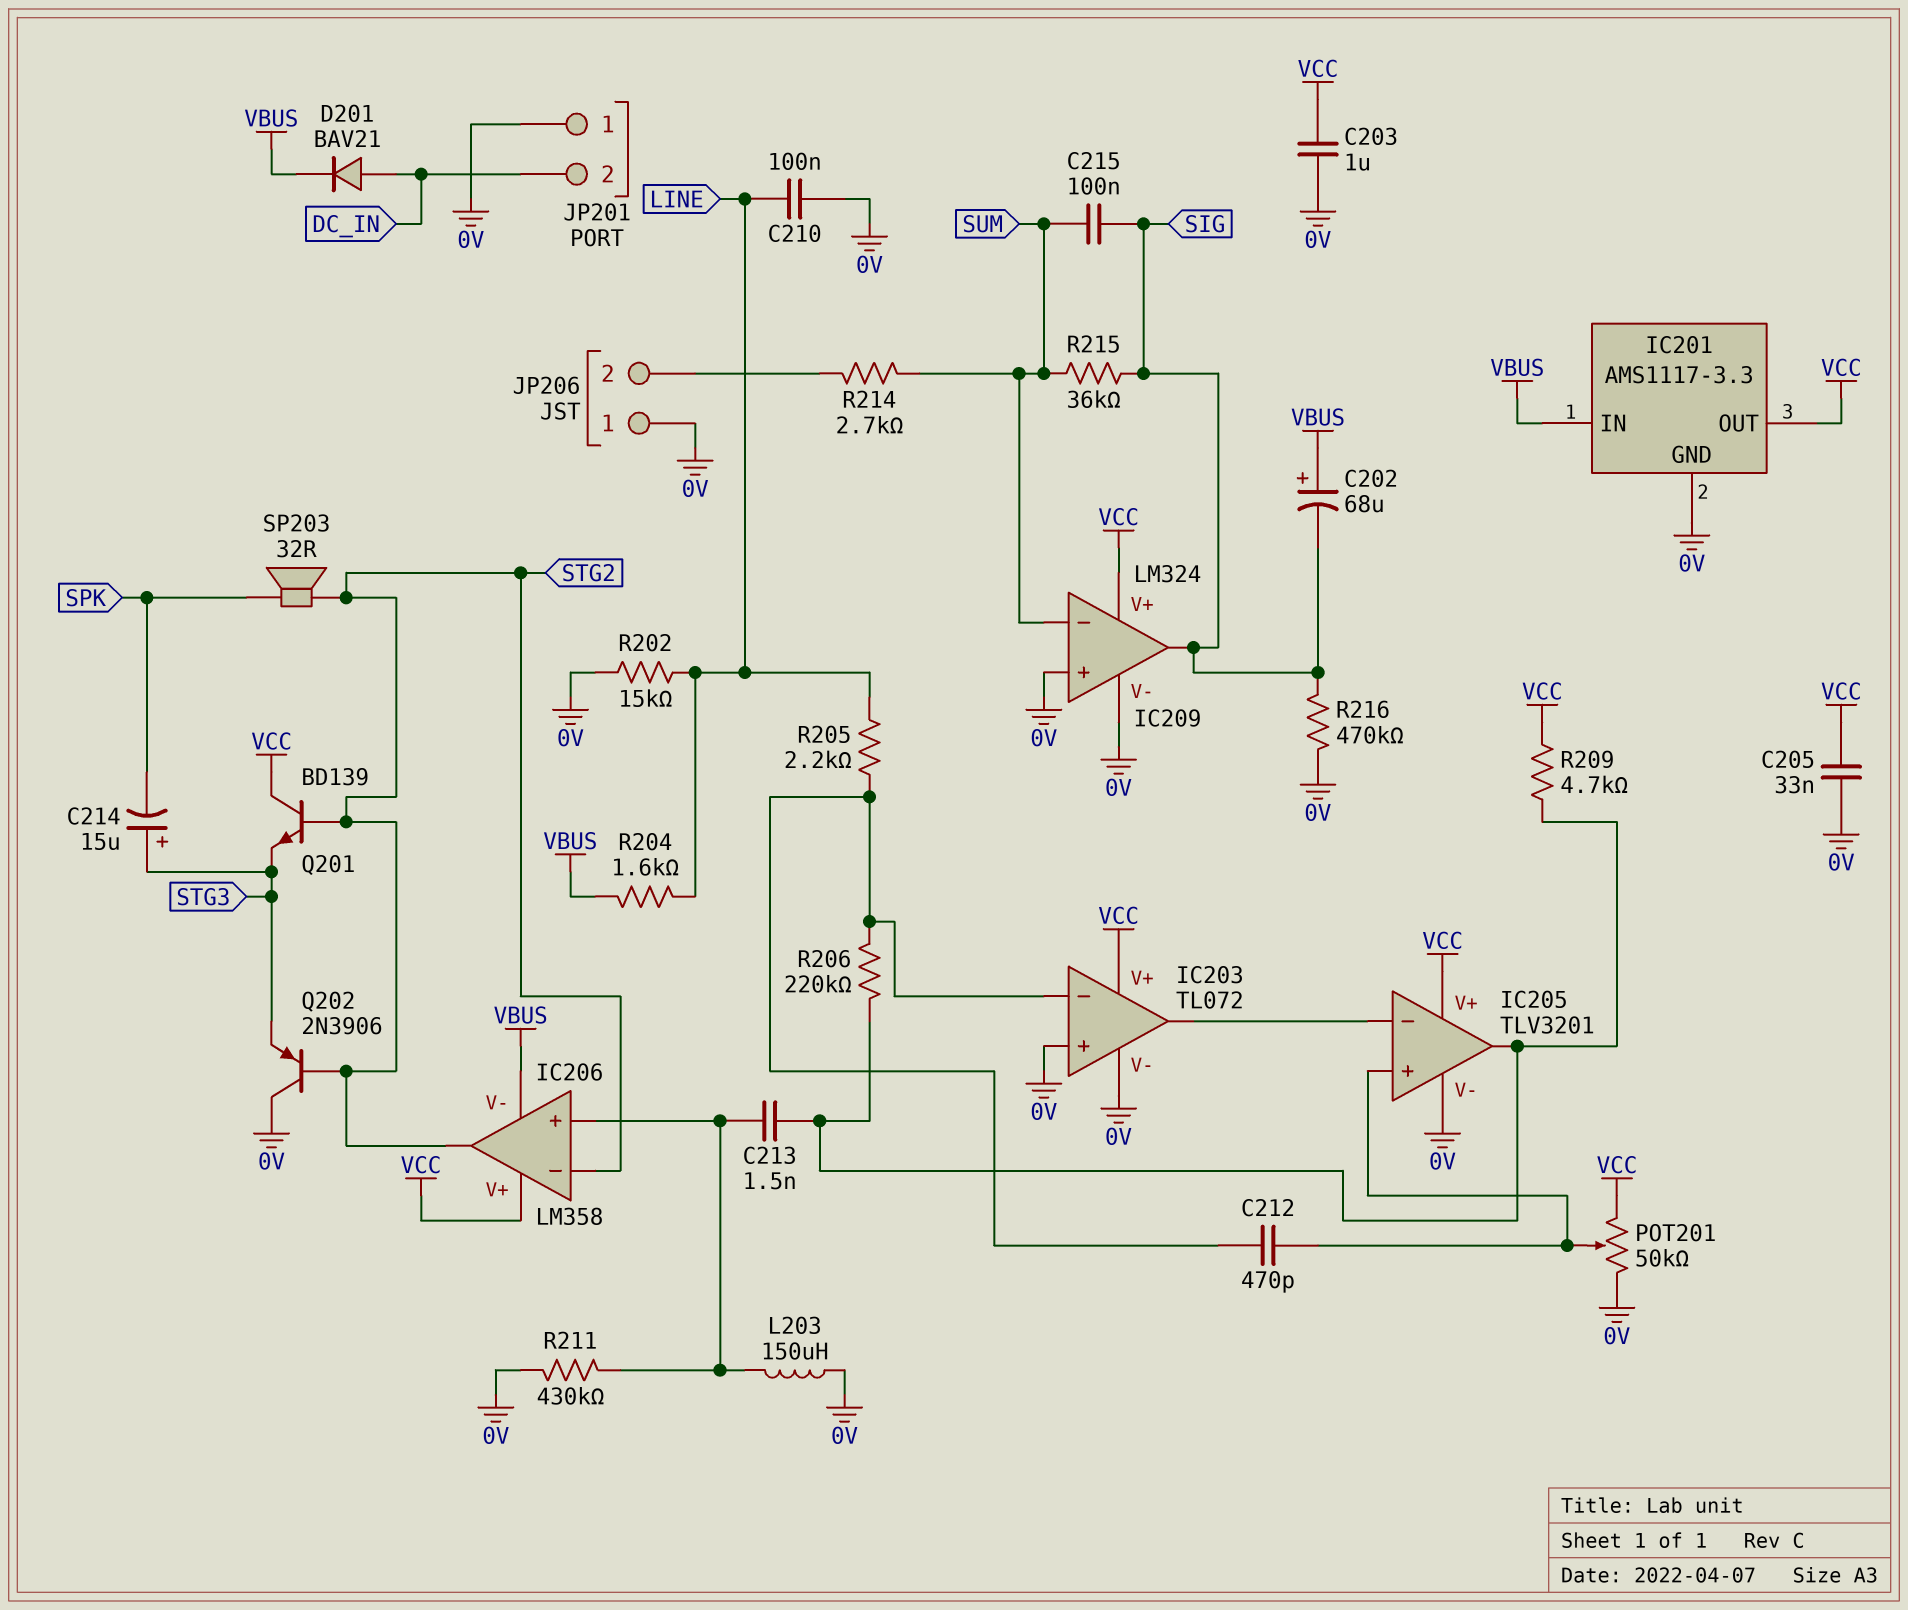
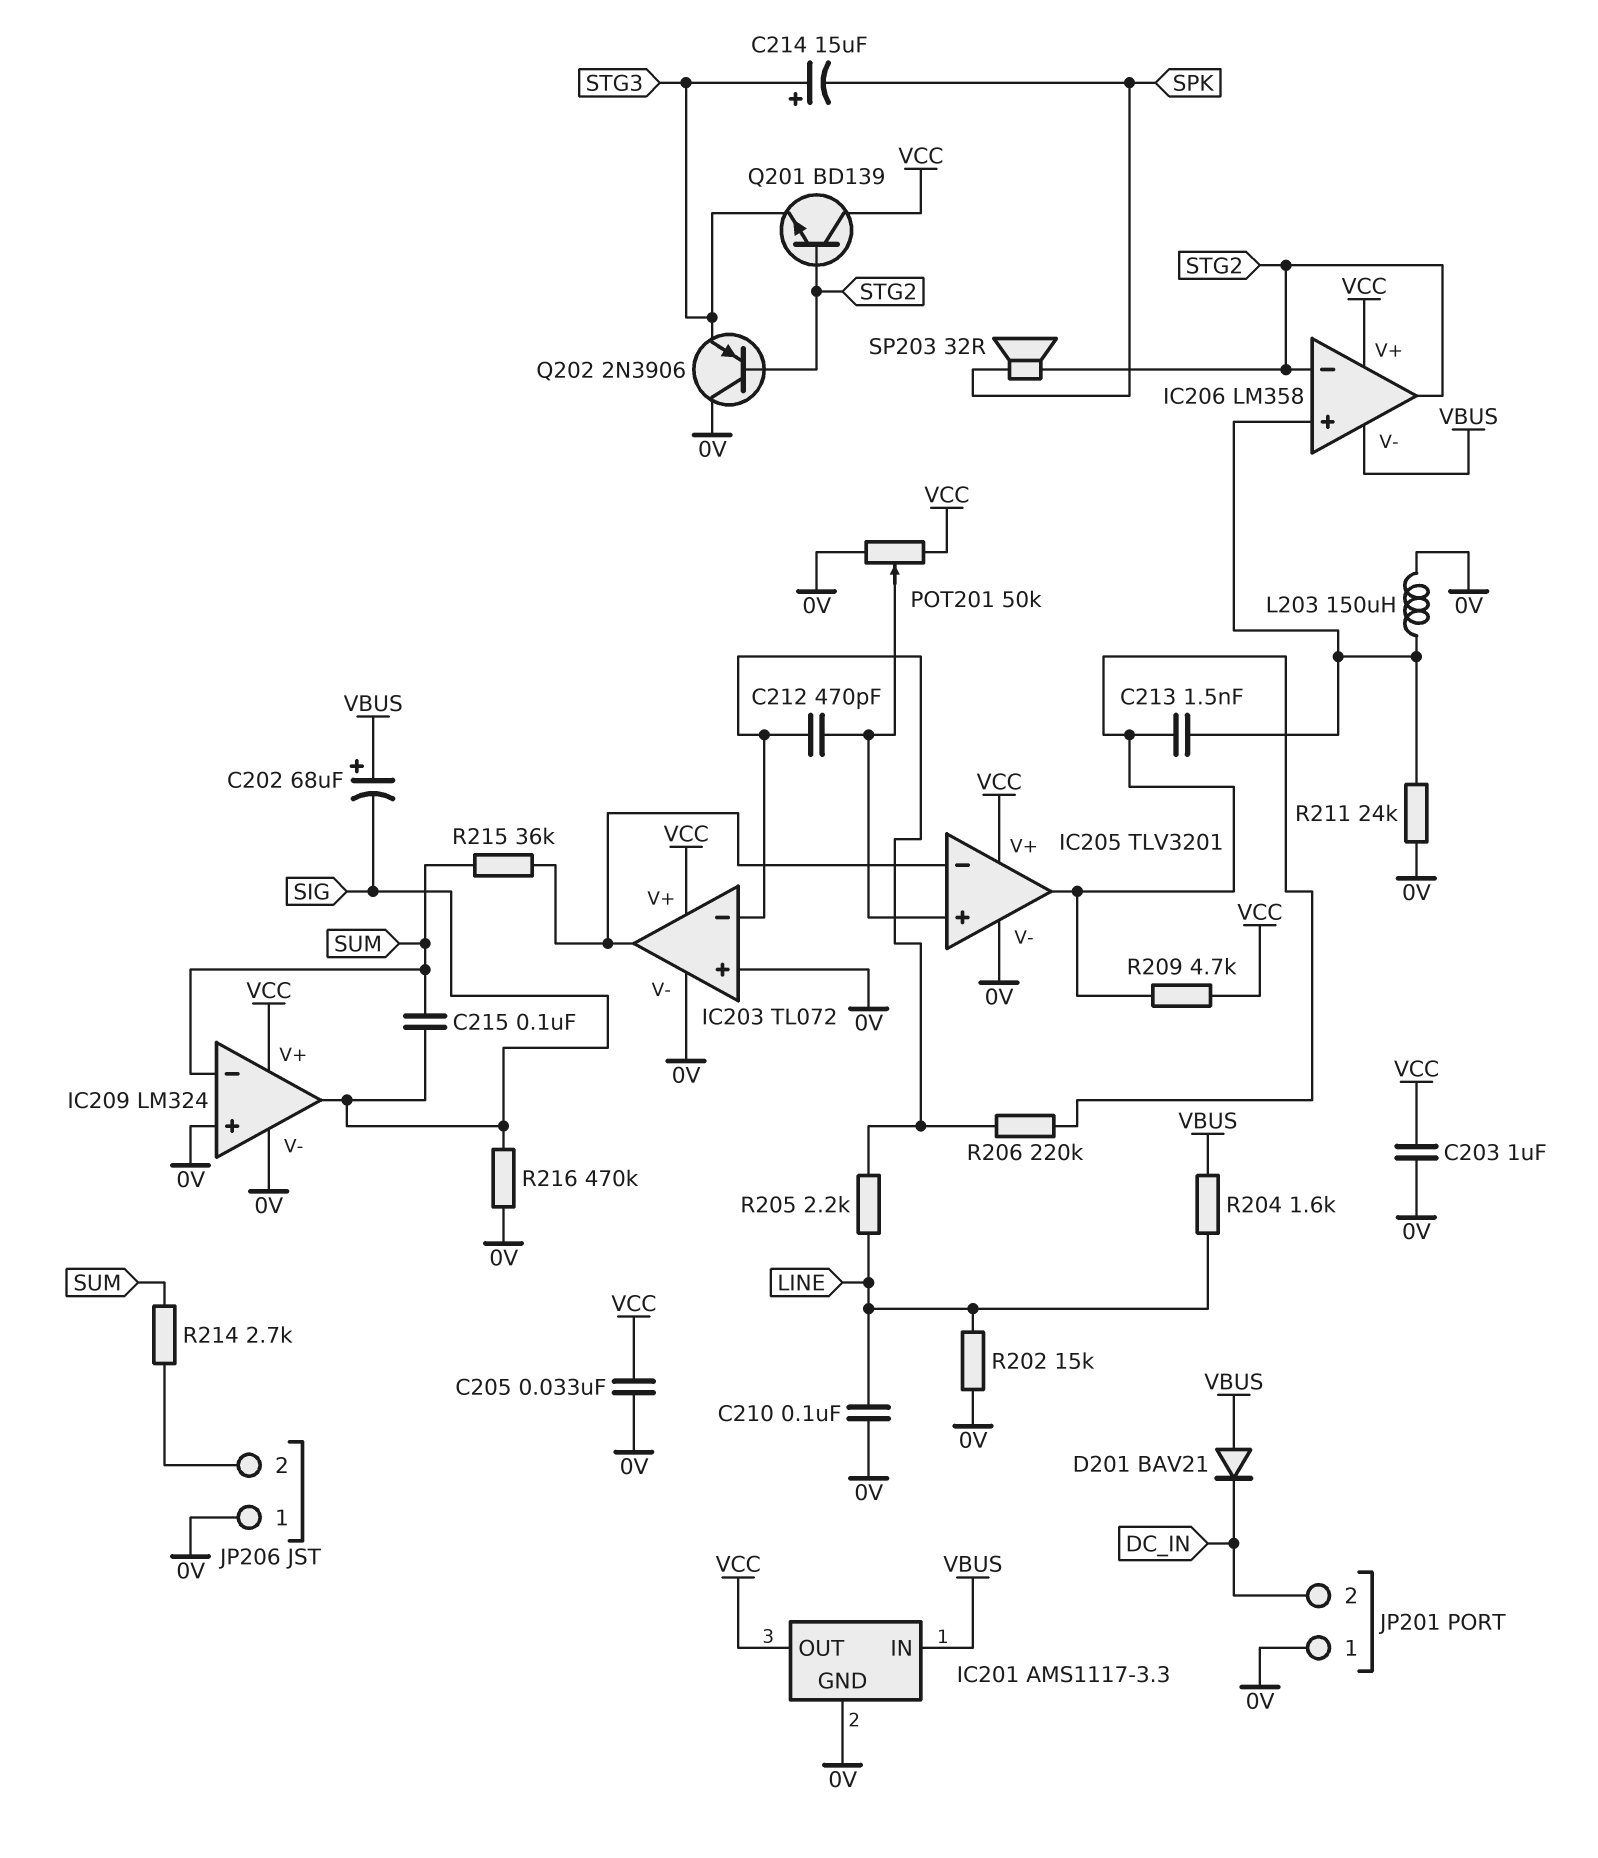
D201: diode BAV21 (A DC_IN, K VBUS) -> diode BAV21 (A VBUS, K DC_IN)
R211: 430k (0V, IC206/in+) -> 24k (0V, IC206/in+)
R215: 36k (SIG, SUM) -> 36k (IC203/out, SUM)

